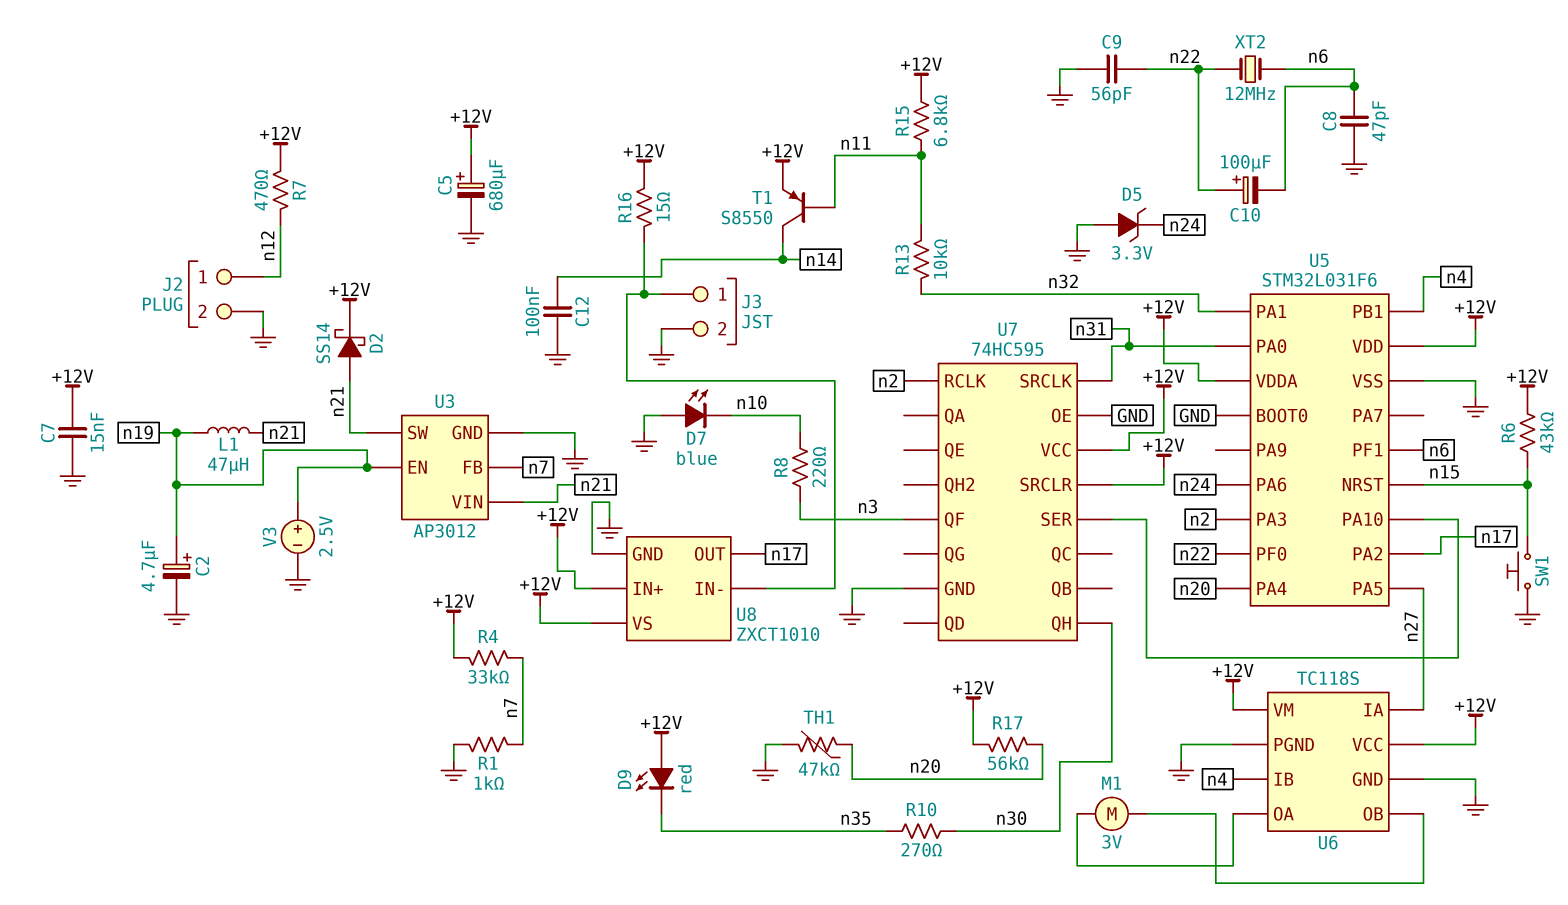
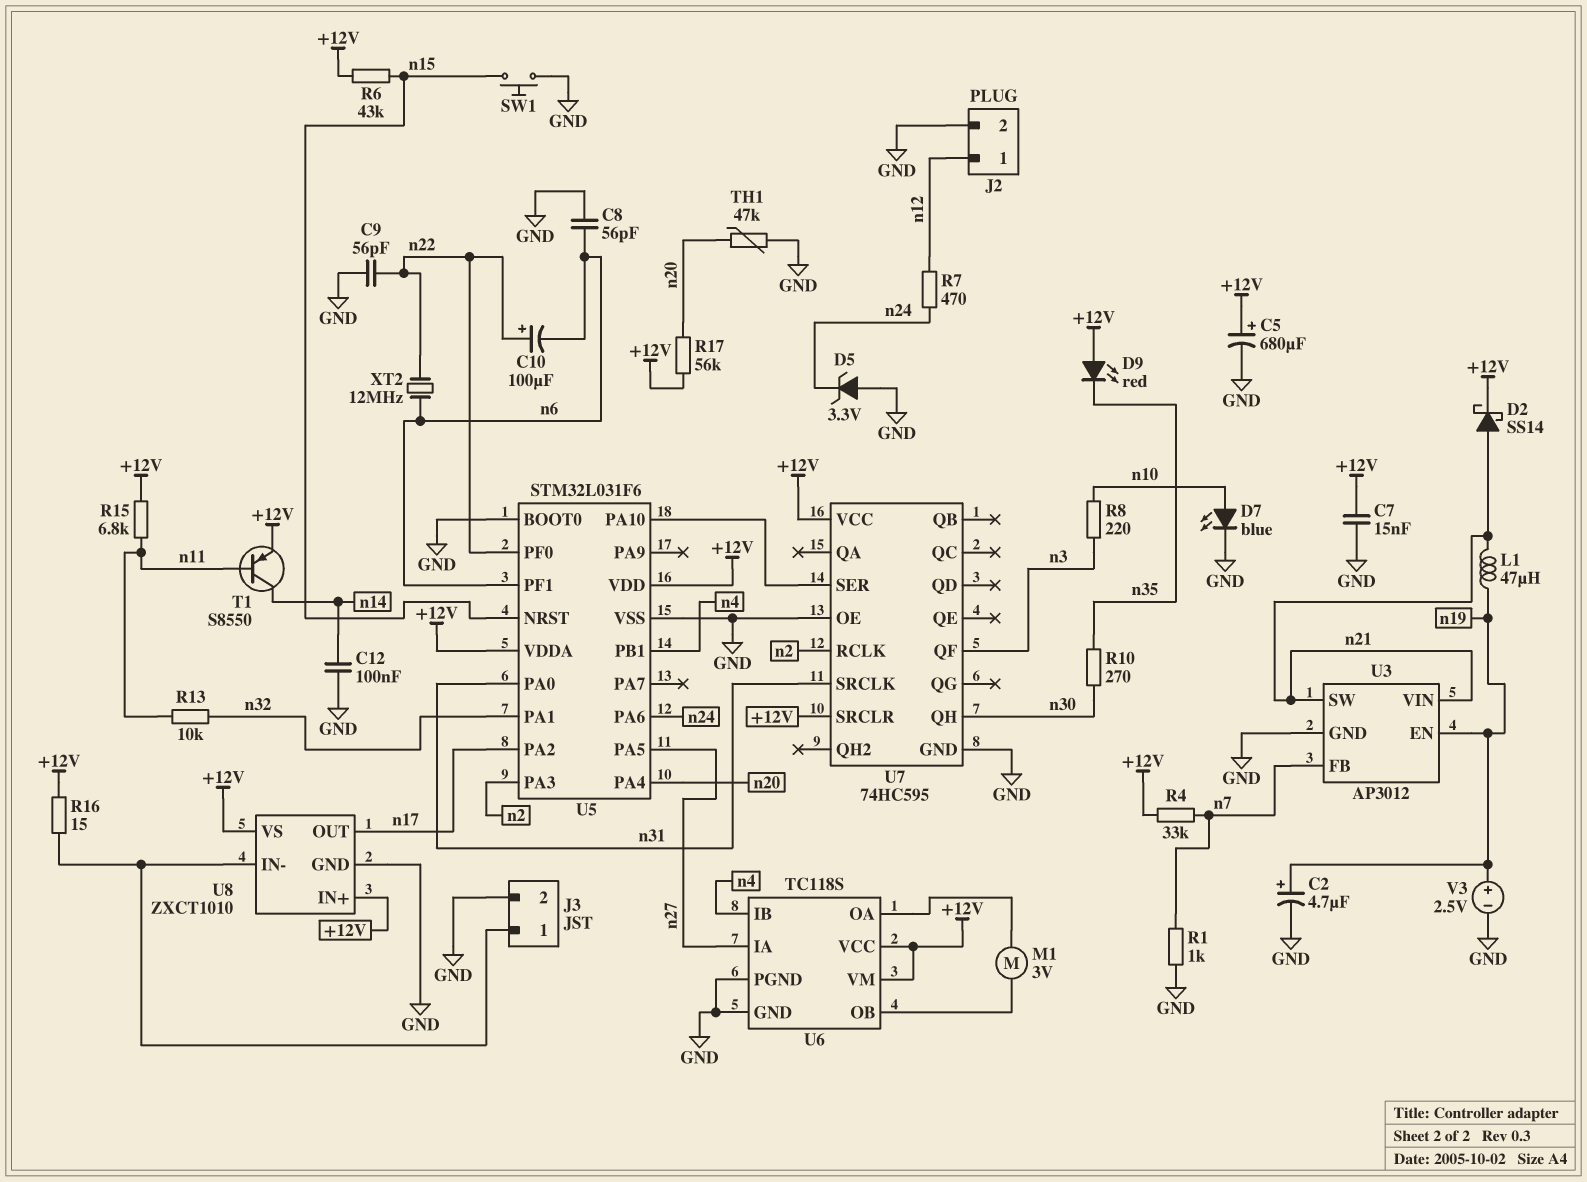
C8: 47pF (GND, n6) -> 56pF (GND, n6)
D7: LED blue (A GND, K n10) -> LED blue (A n10, K GND)
R7: 470 (+12V, n12) -> 470 (n12, n24)

